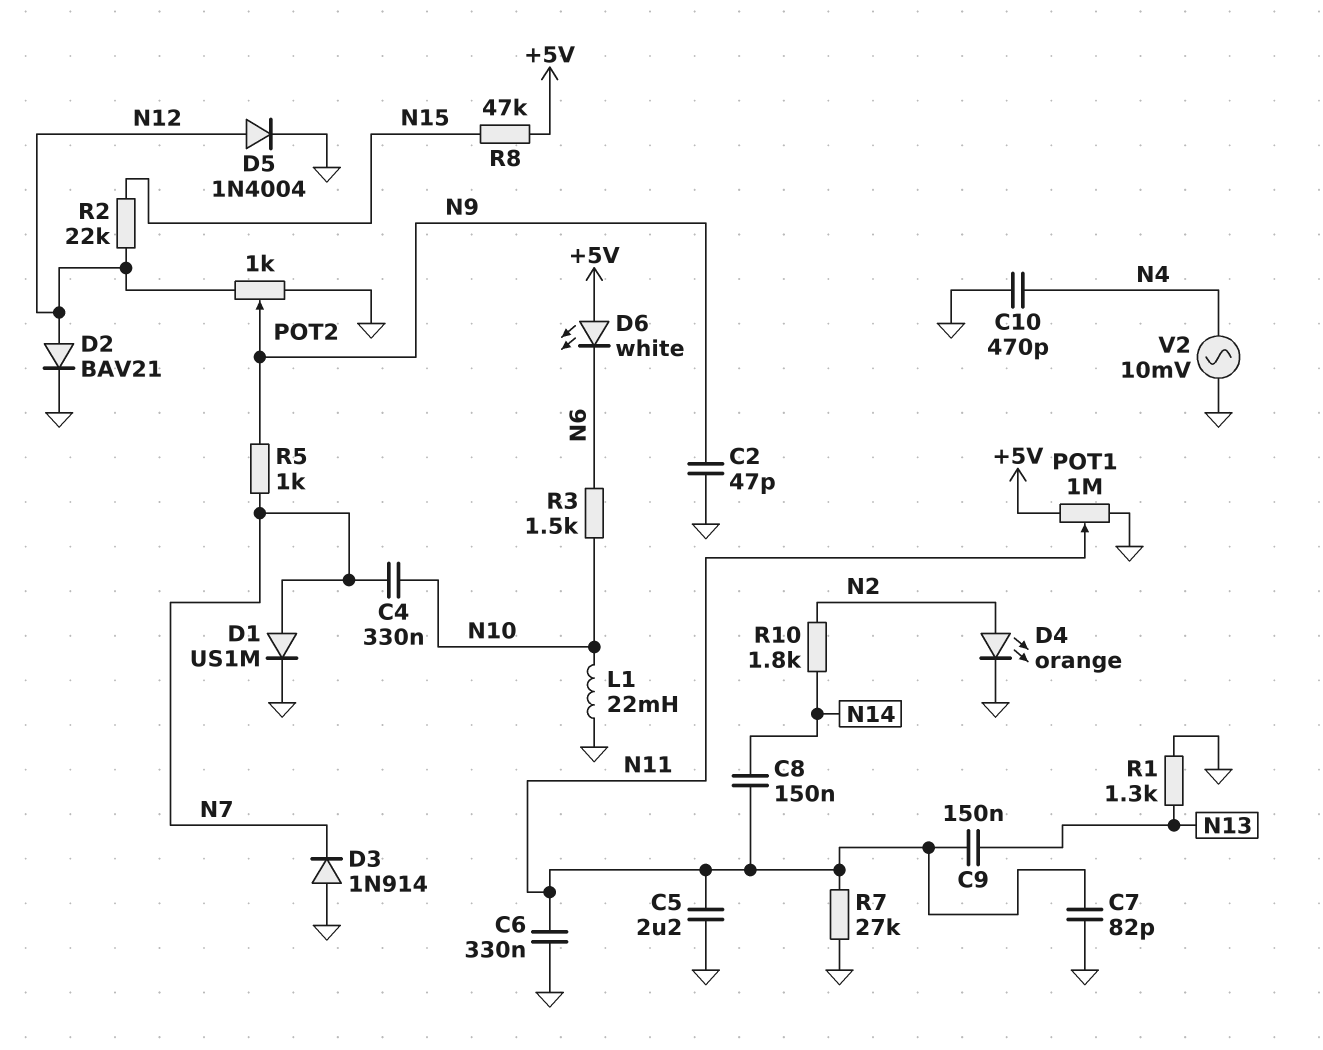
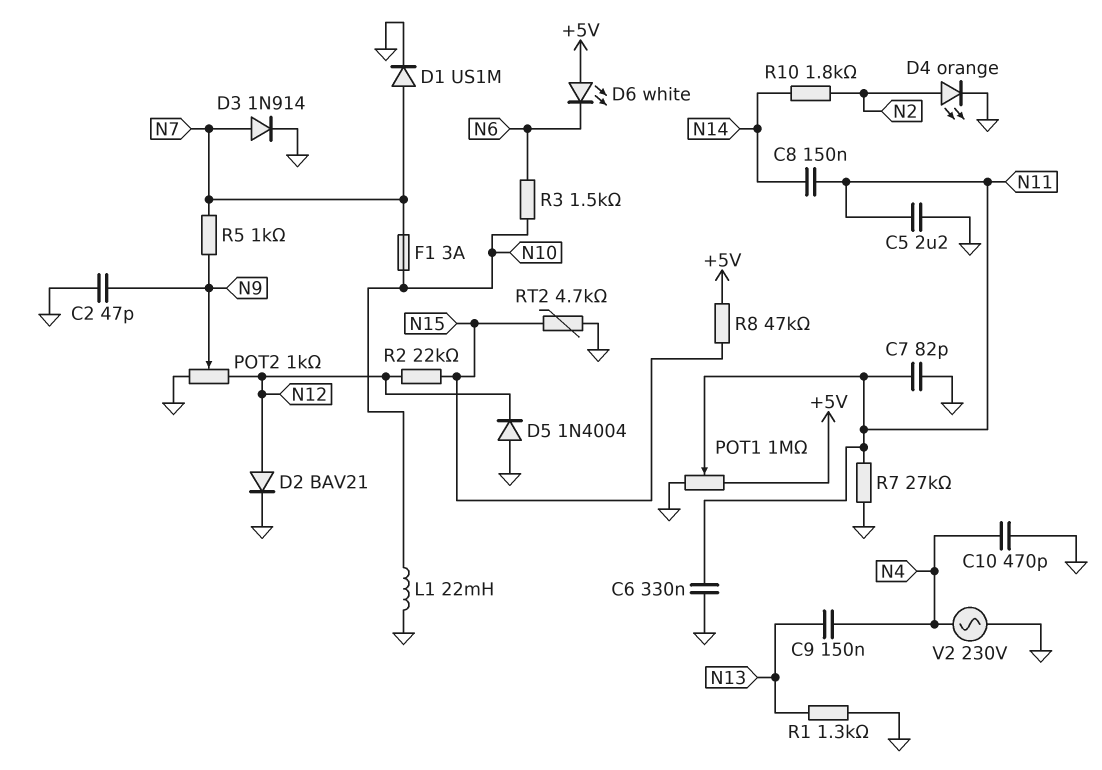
C4: 330nF (N7, N10) -> none
C9: 150nF (N11, N13) -> 150nF (N4, N13)
D3: diode 1N914 (A GND, K N7) -> diode 1N914 (A N7, K GND)
D5: diode 1N4004 (A N12, K GND) -> diode 1N4004 (A GND, K N12)
F1: none -> 3A (N7, N10)
RT2: none -> 4.7k (GND, N15)
V2: AC 10mV (GND, N4) -> AC 230V (GND, N4)

